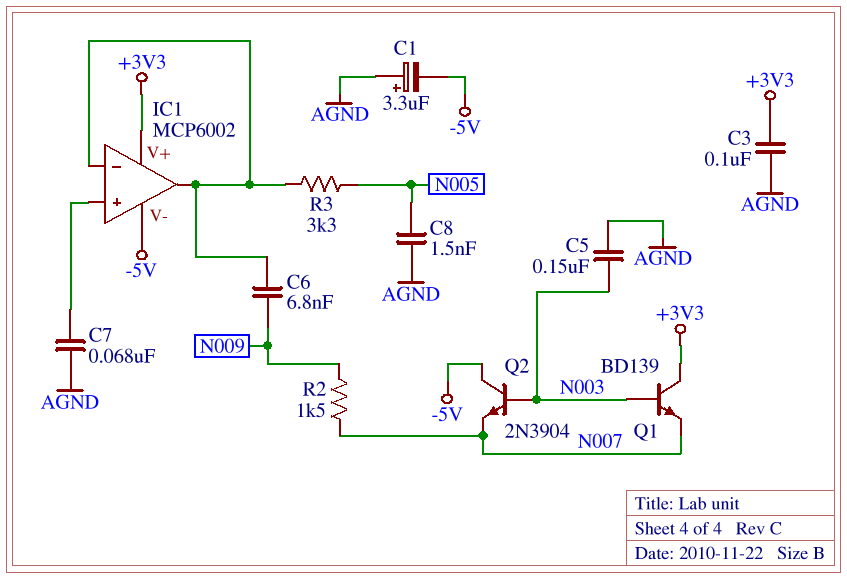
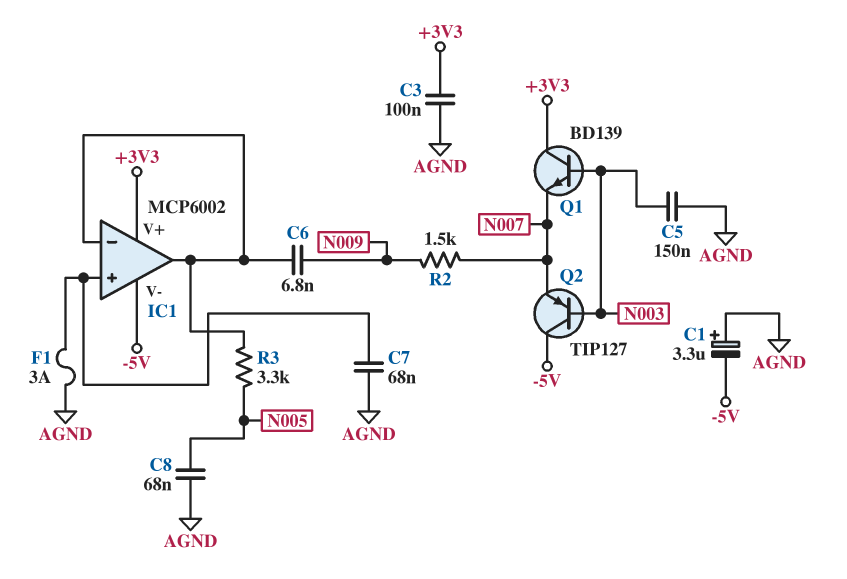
C8: 1.5nF (AGND, N005) -> 68nF (AGND, N005)
F1: none -> 3A (AGND, IC1/in+)
Q2: NPN 2N3904 (B N003, C -5V, E N007) -> PNP TIP127 (B N003, C -5V, E N007)

